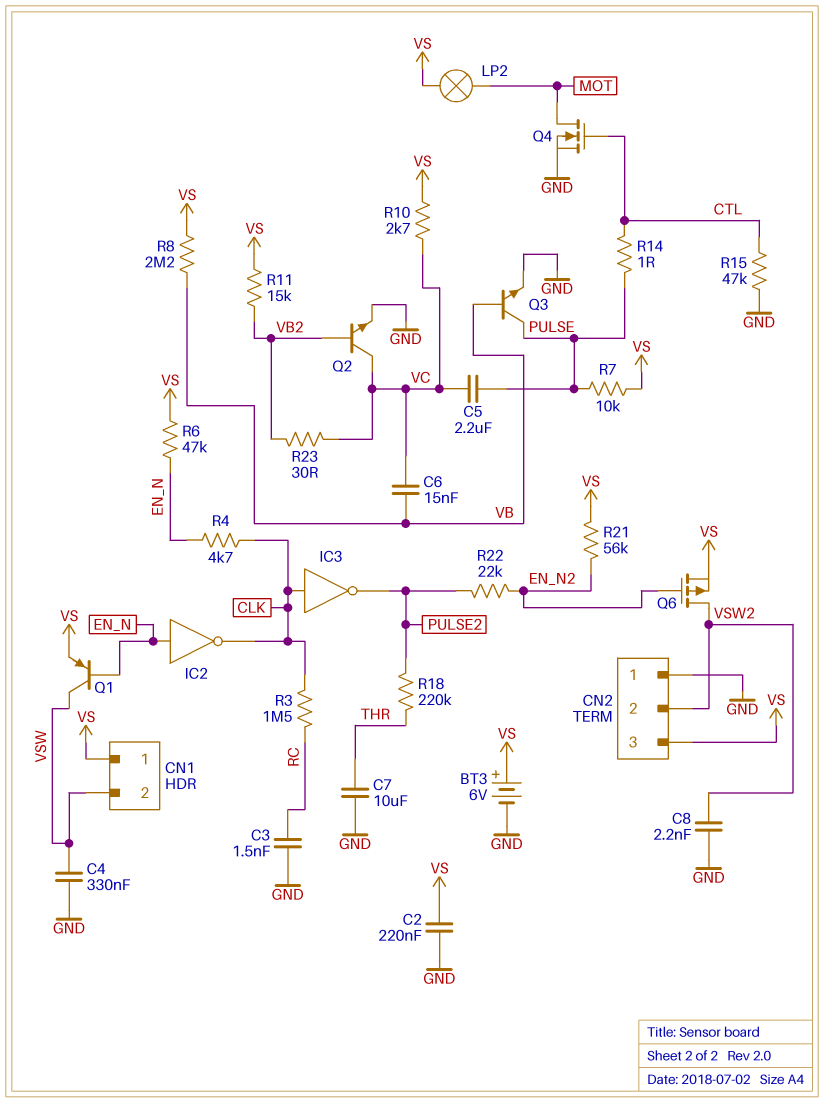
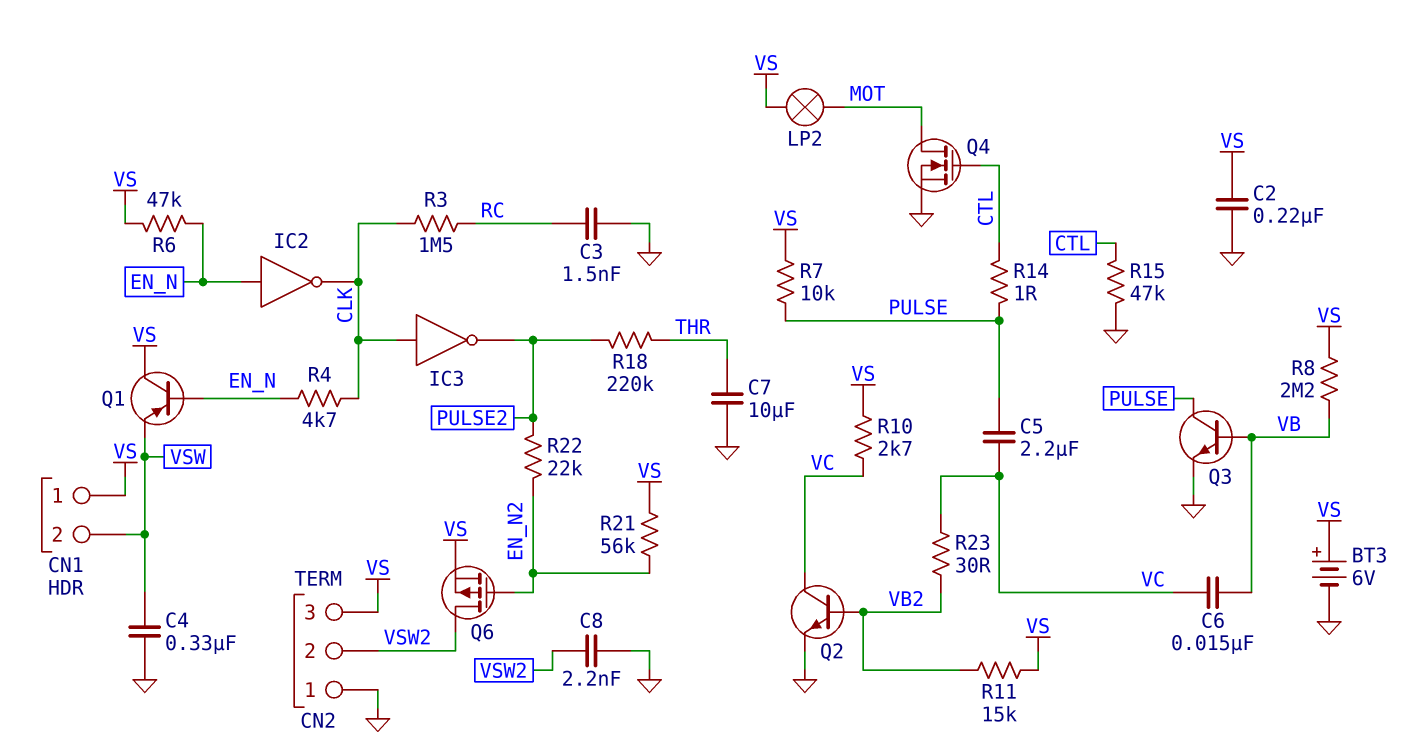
Q1: PNP (B EN_N, C VSW, E VS) -> PNP (B EN_N, C VS, E VSW)

